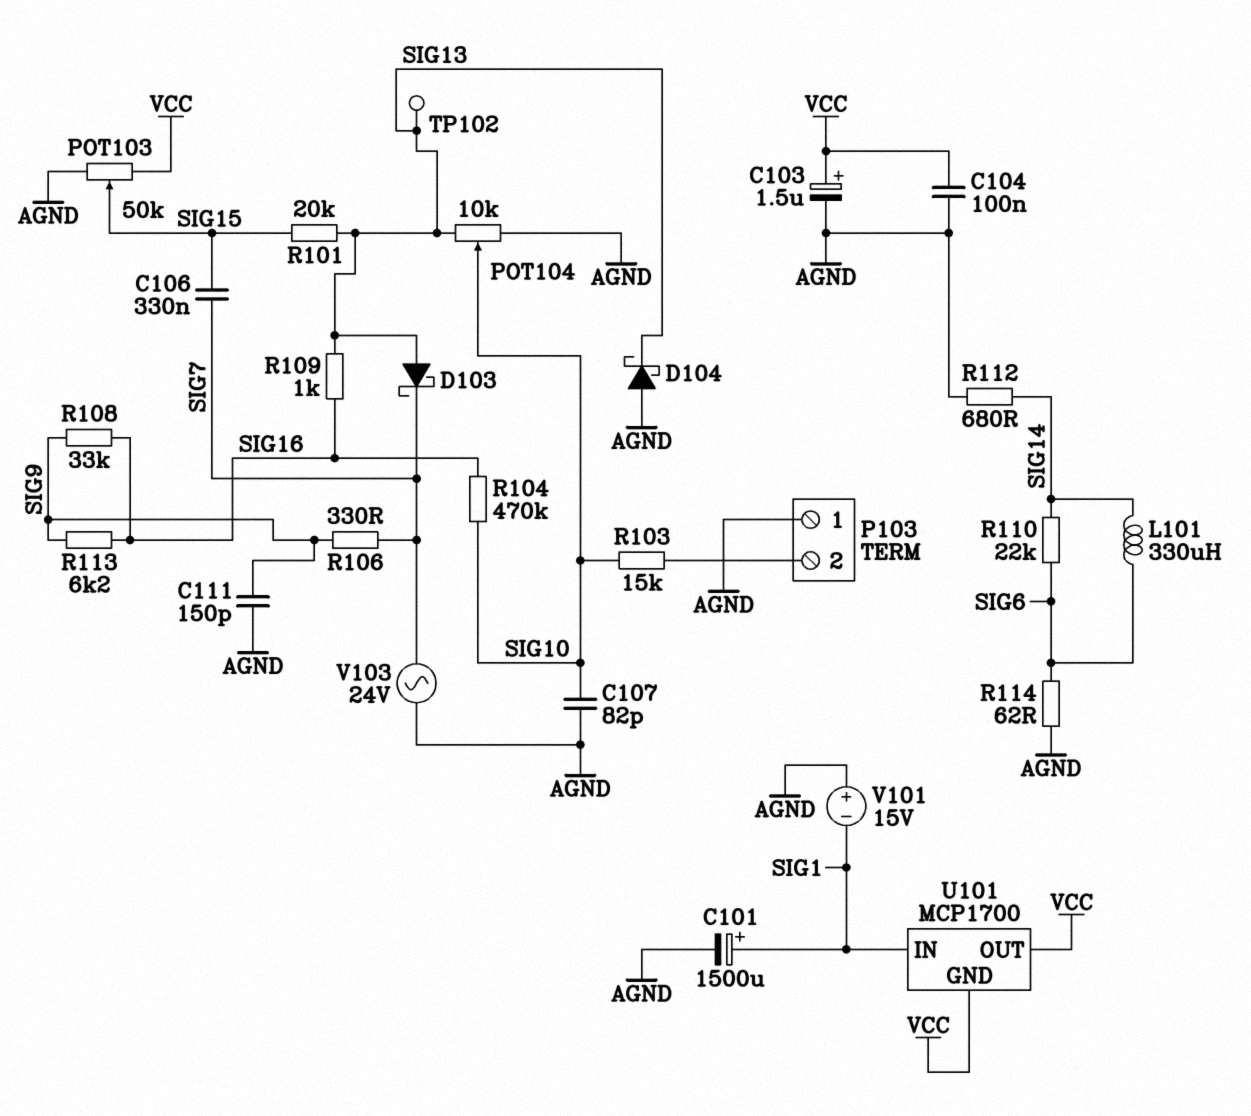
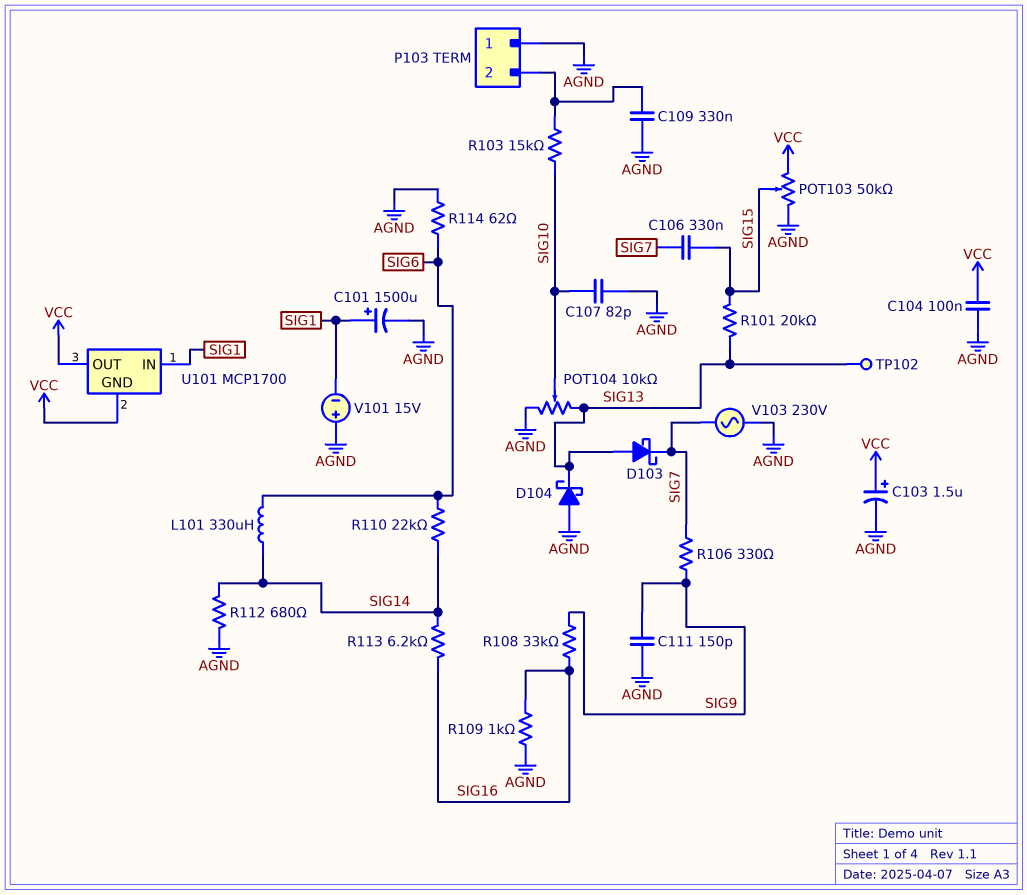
C109: none -> 330nF (AGND, P103/2)
R104: 470k (SIG10, SIG16) -> none
R109: 1k (SIG13, SIG16) -> 1k (AGND, SIG16)
R113: 6.2k (SIG9, SIG16) -> 6.2k (SIG14, SIG16)
V103: AC 24V (AGND, SIG7) -> AC 230V (AGND, SIG7)

